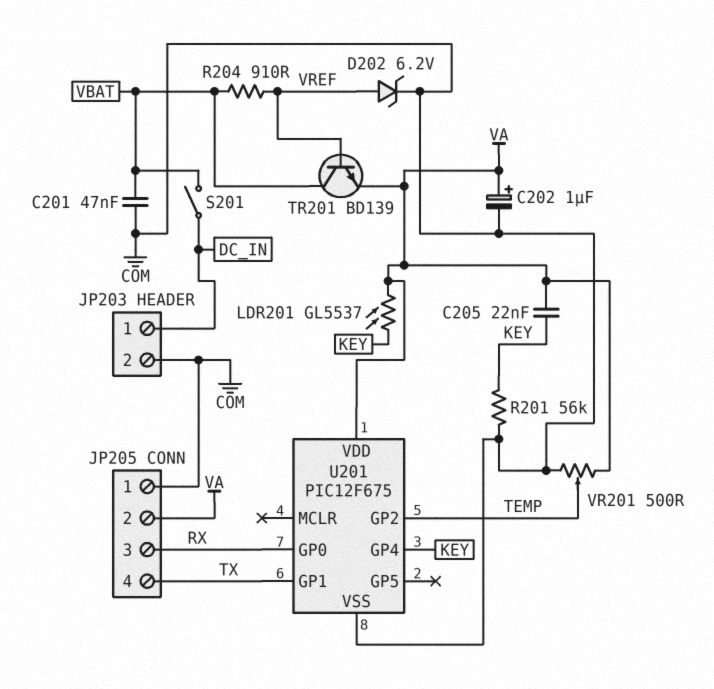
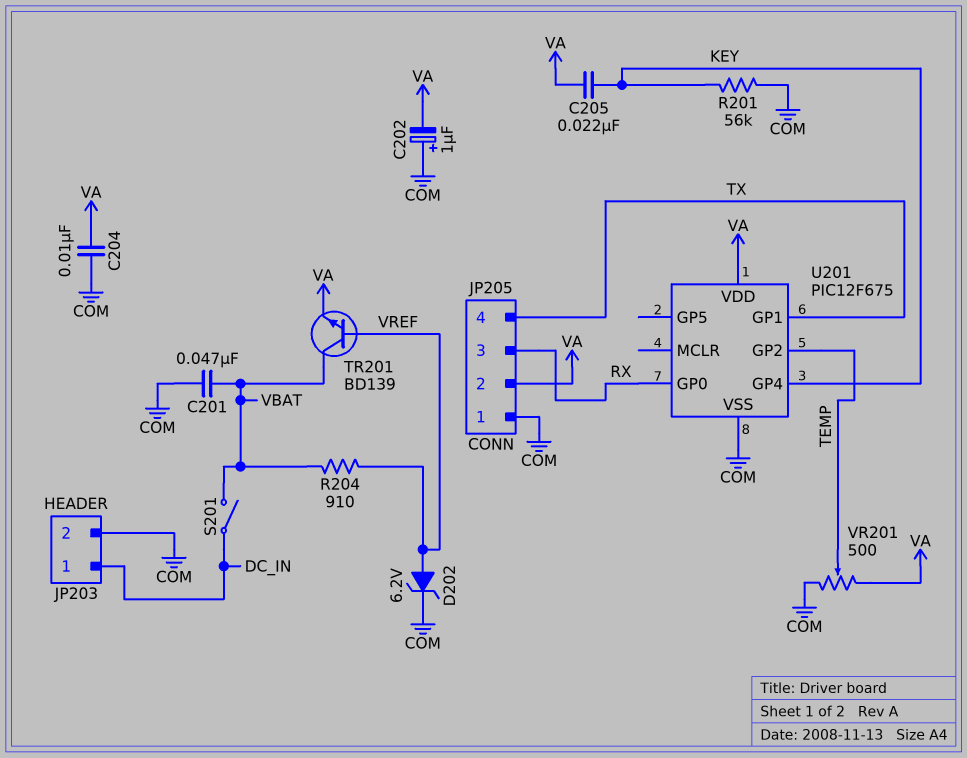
C202: 1uF (plus VA, minus COM) -> 1uF (plus COM, minus VA)
C204: none -> 10nF (COM, VA)
LDR201: GL5537 (KEY, VA) -> none

